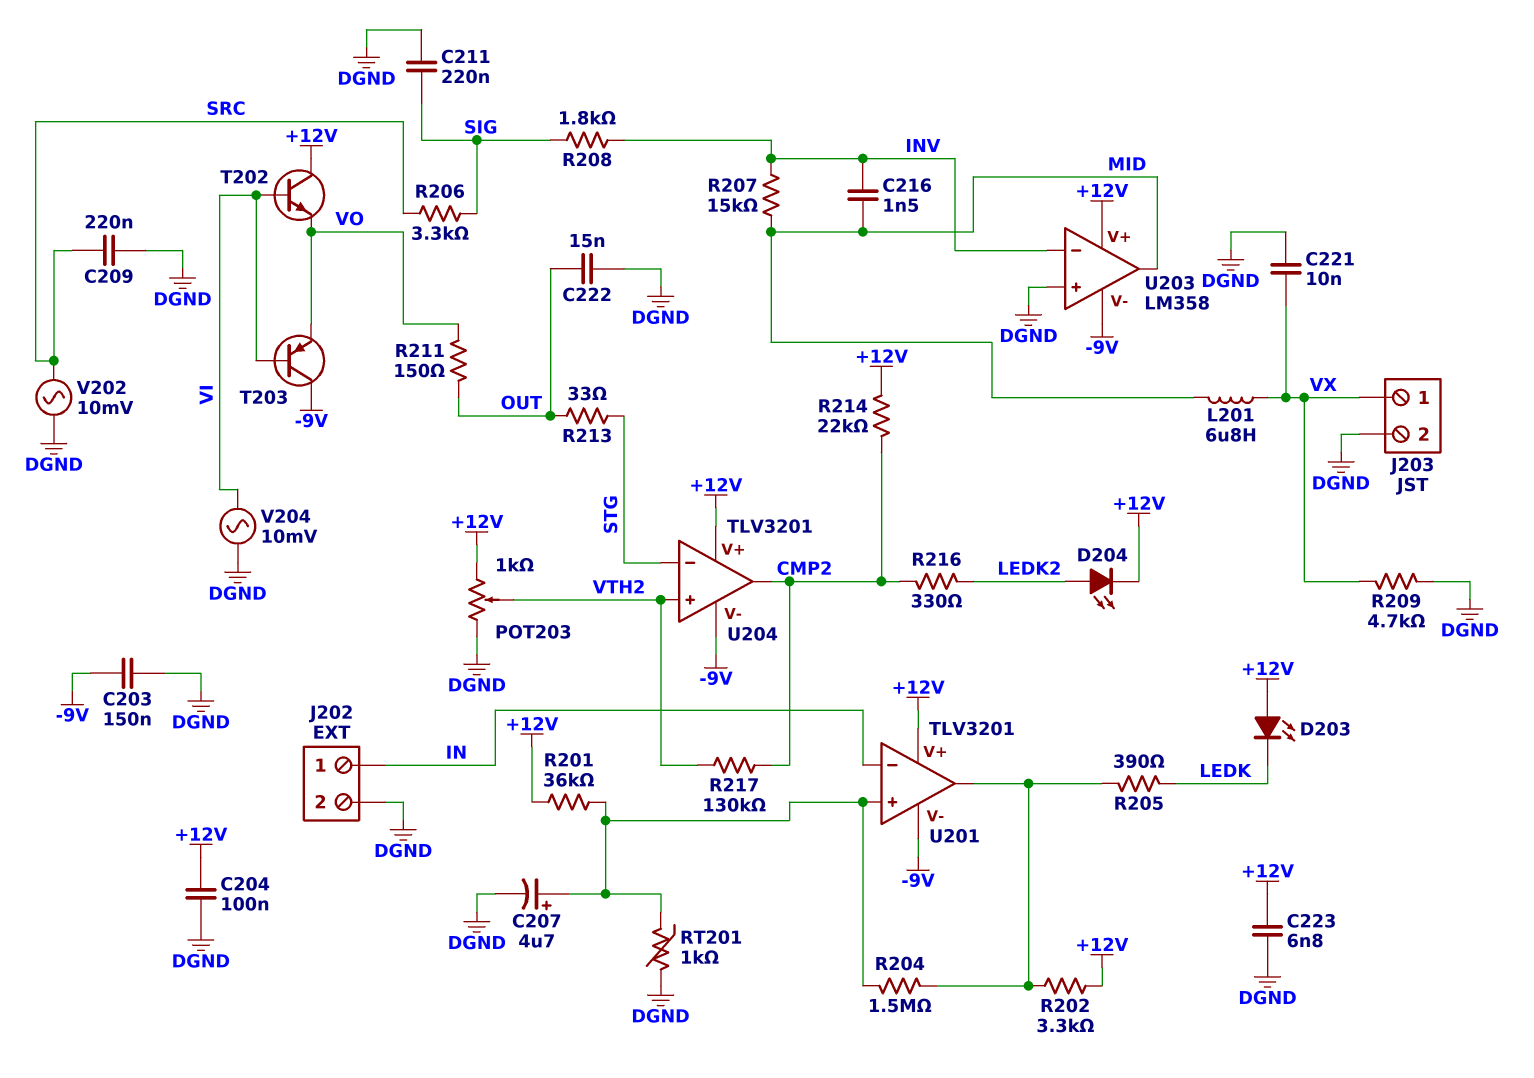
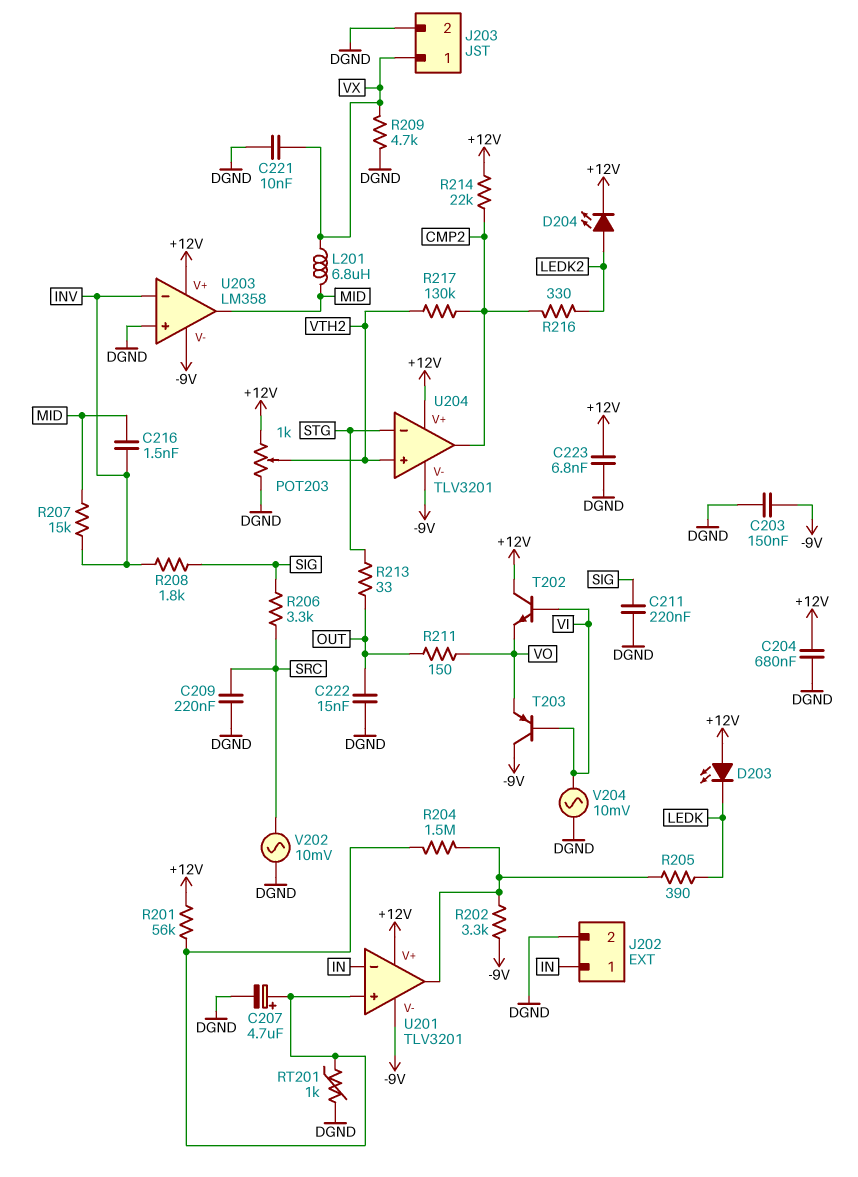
C204: 100nF (+12V, DGND) -> 680nF (+12V, DGND)
R201: 36k (+12V, U201/in+) -> 56k (+12V, U201/in+)
R202: 3.3k (+12V, U201/out) -> 3.3k (-9V, U201/out)

